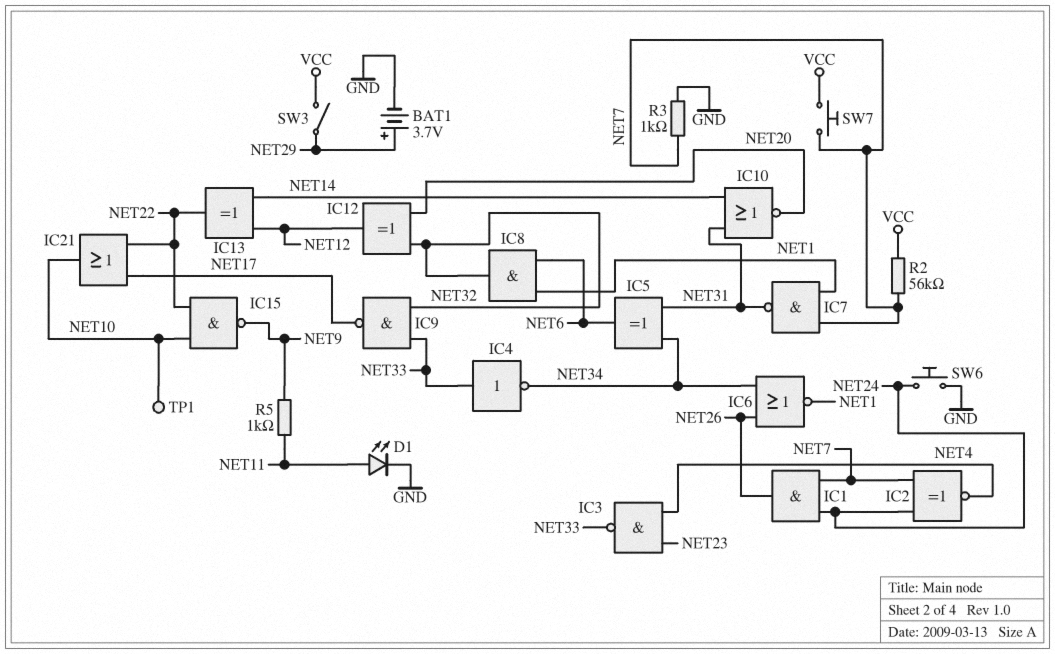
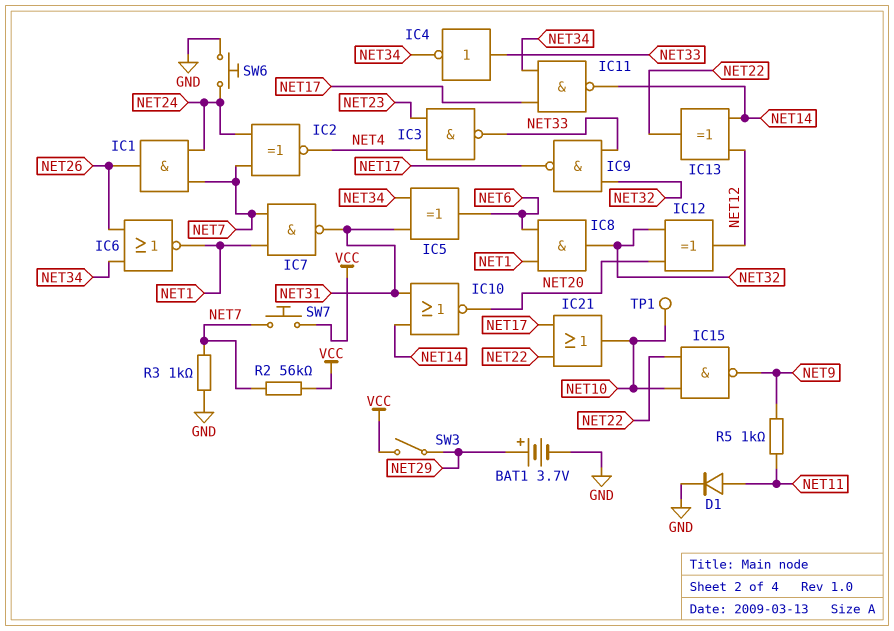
D1: LED (A NET11, K GND) -> diode (A NET11, K GND)
IC11: none -> NAND (in NET17, in NET34, out NET14)

